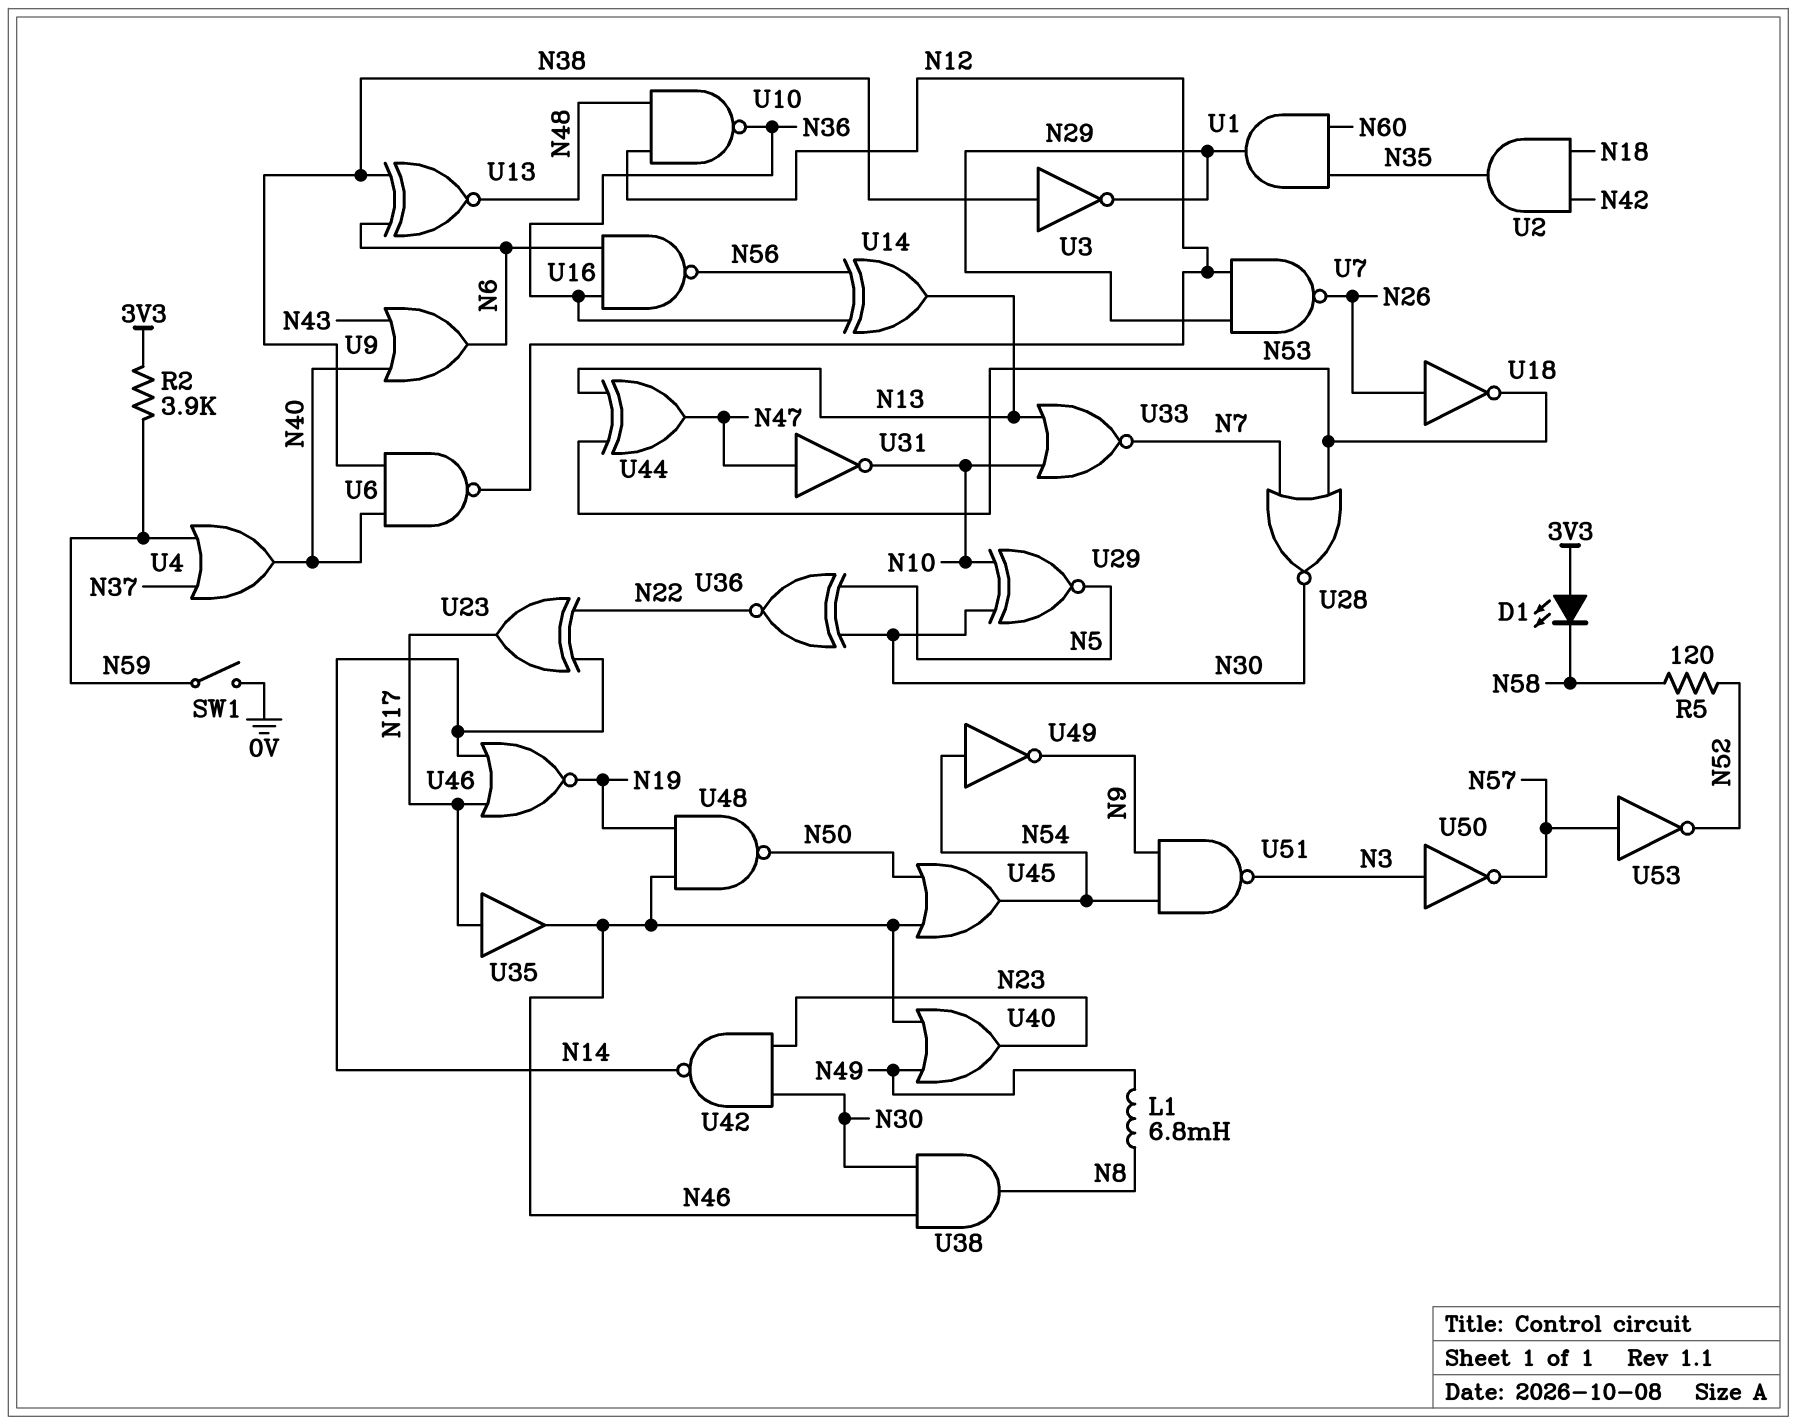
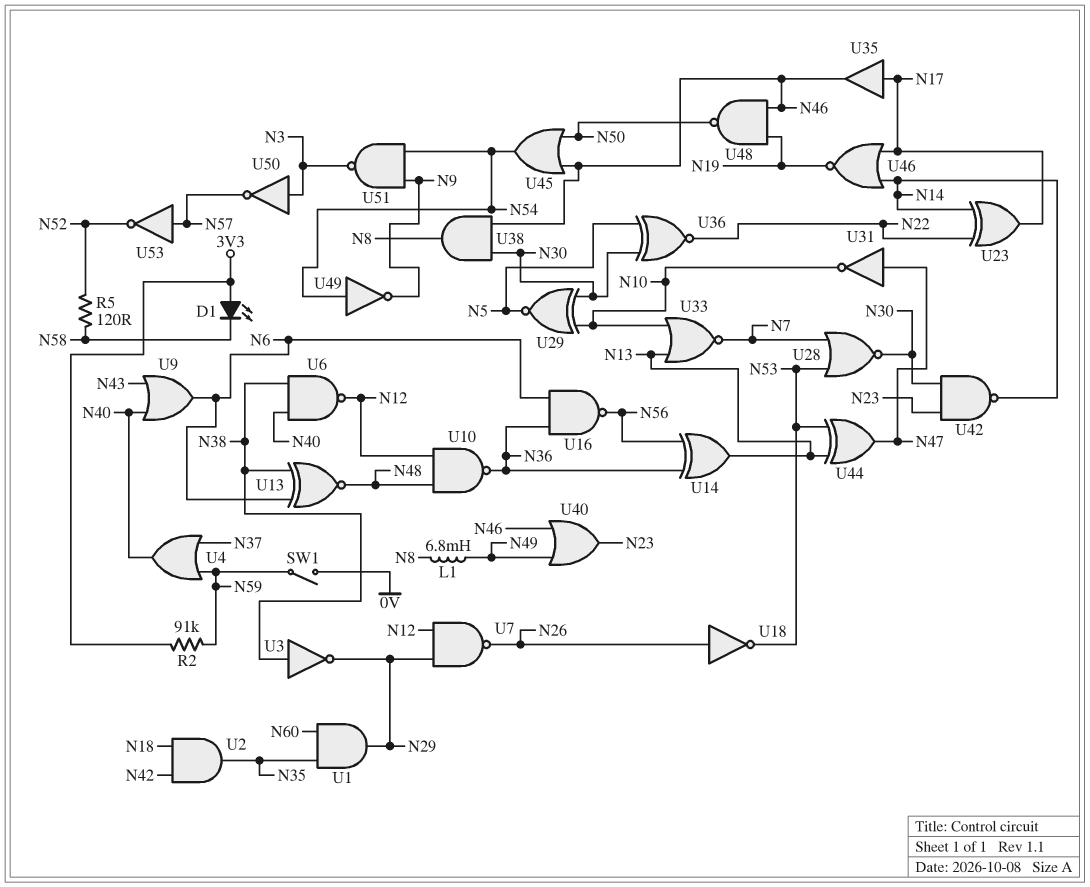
R2: 3.9k (3V3, N59) -> 91k (3V3, N59)

